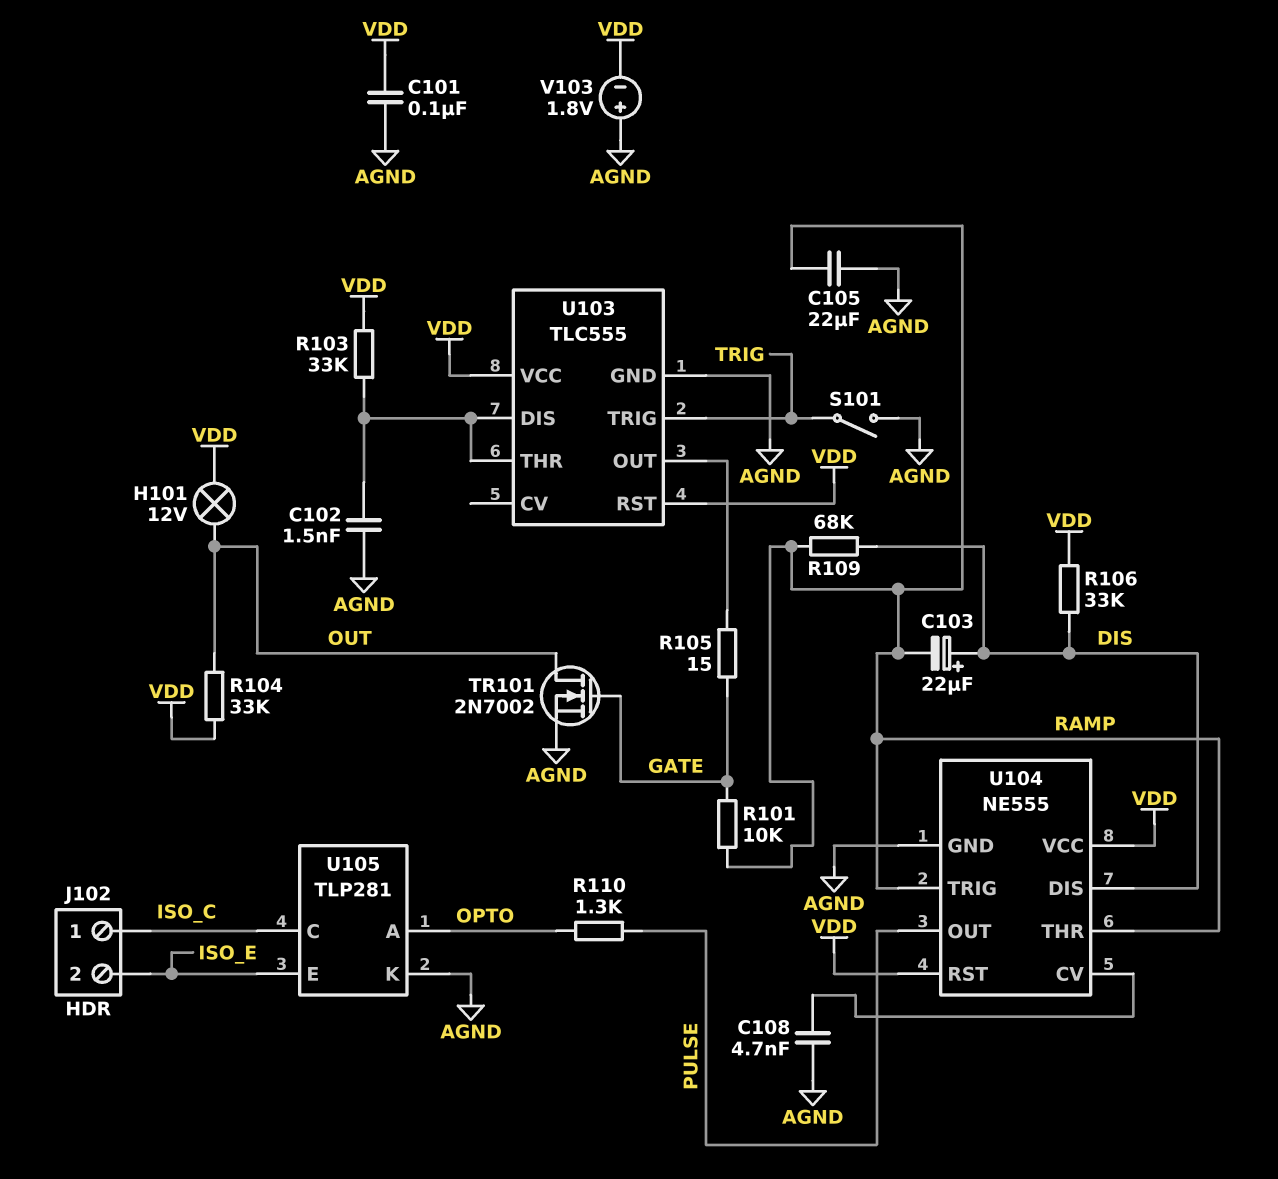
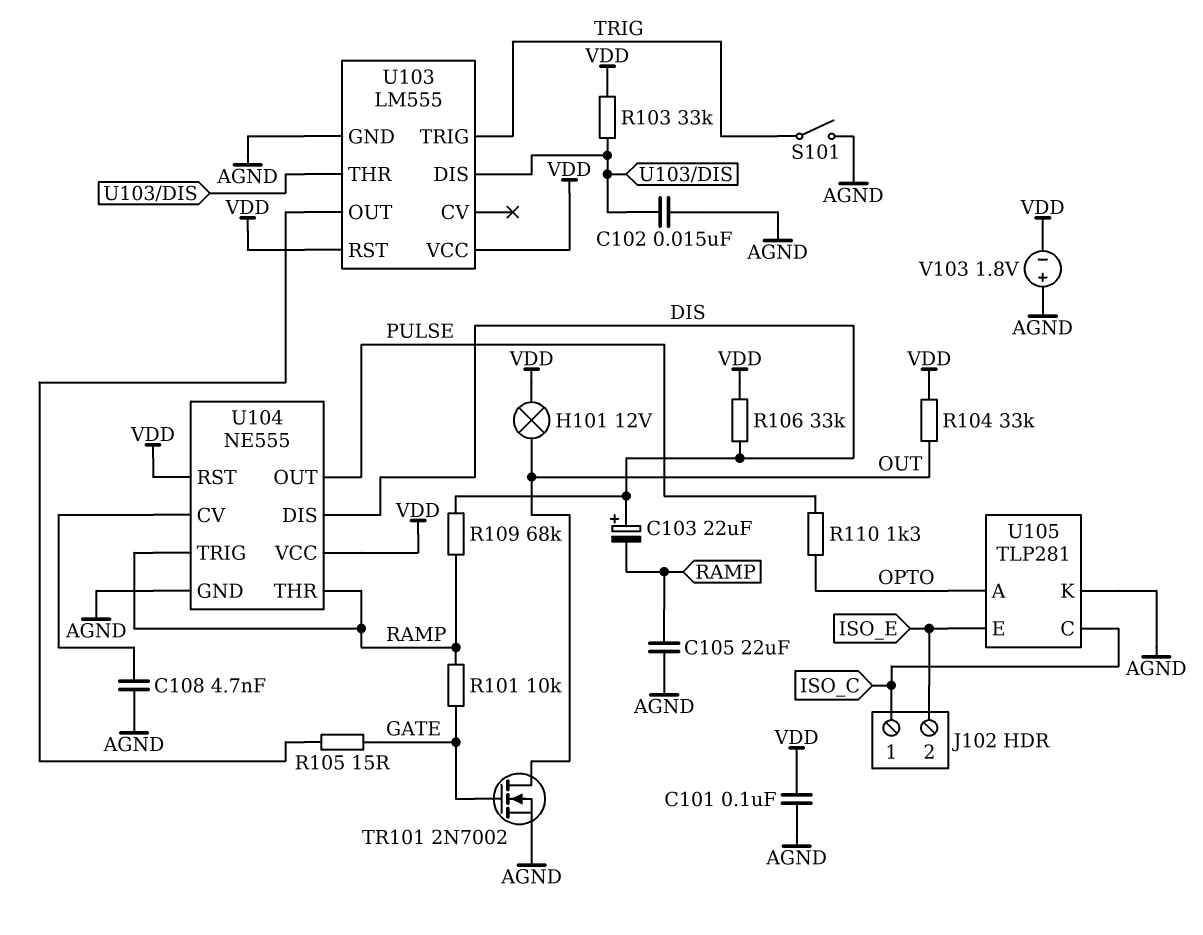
C102: 1.5nF (AGND, U103/DIS) -> 15nF (AGND, U103/DIS)
U103: TLC555 -> LM555

